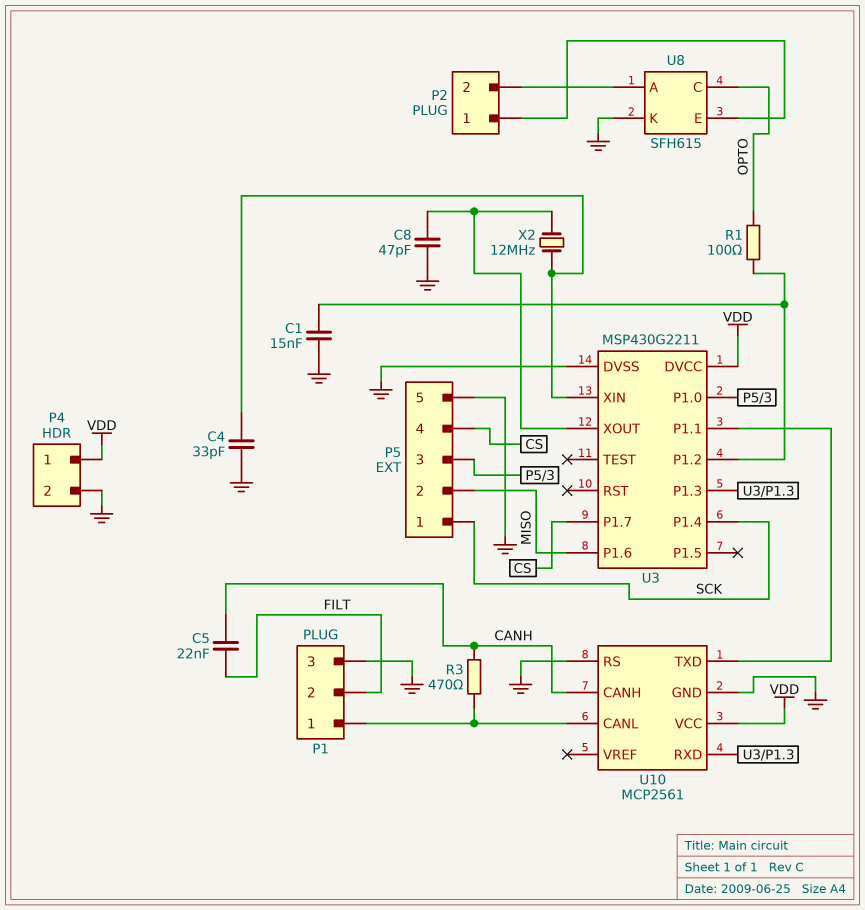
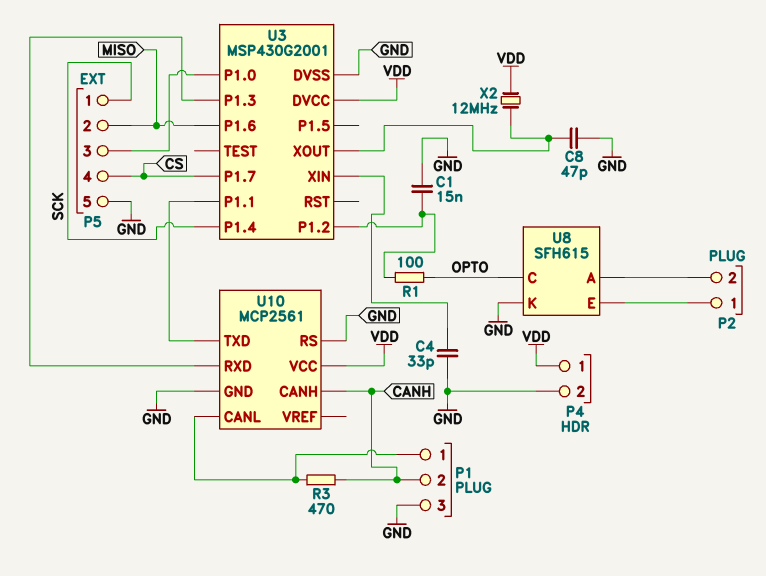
C5: 22nF (CANH, FILT) -> none
P1 pin 2: FILT -> CANH
U3: MSP430G2211 -> MSP430G2001
X2: 12MHz (U3/XIN, U3/XOUT) -> 12MHz (U3/XOUT, VDD)

